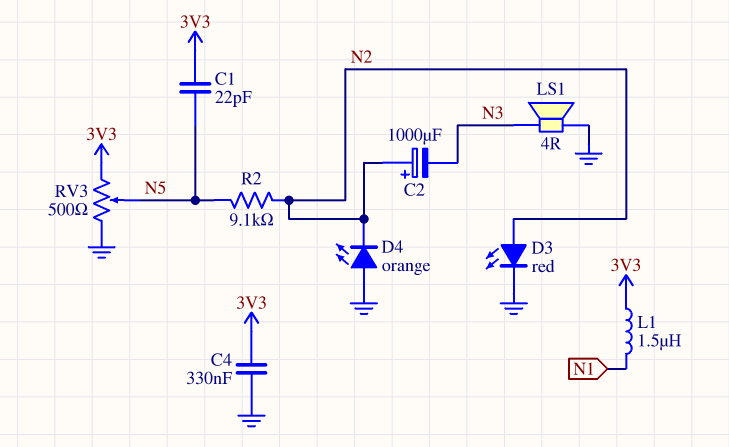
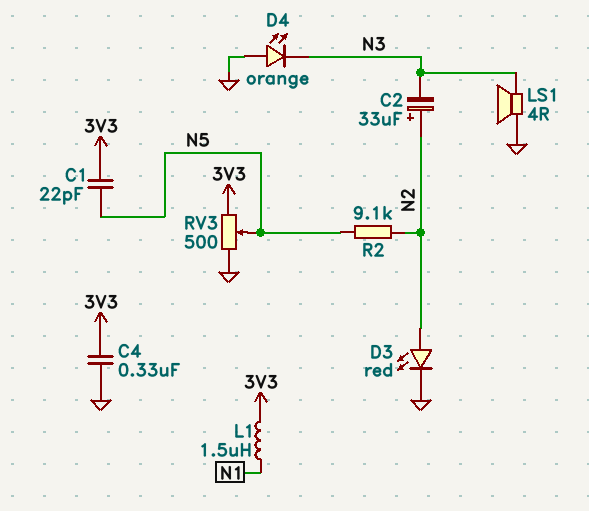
C2: 1000uF (plus N2, minus N3) -> 33uF (plus N2, minus N3)
D4: LED orange (A GND, K N2) -> LED orange (A GND, K N3)

